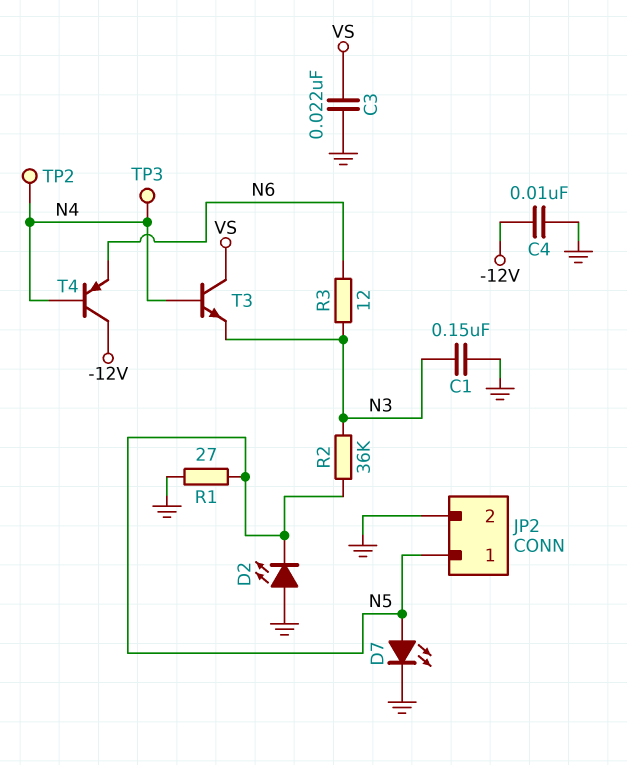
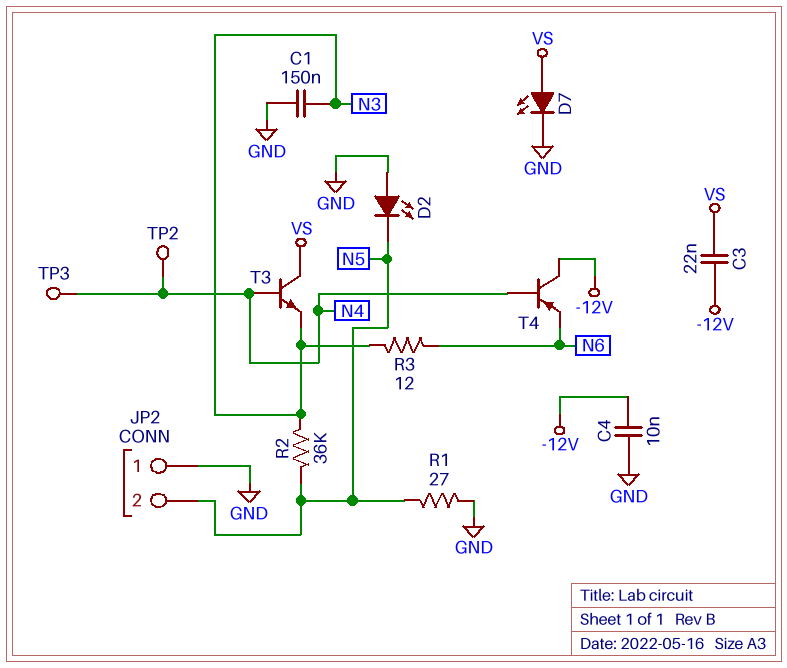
C3: 22nF (GND, VS) -> 22nF (-12V, VS)
D7: LED (A N5, K GND) -> LED (A VS, K GND)
JP2 pin 1: N5 -> GND
JP2 pin 2: GND -> N5

